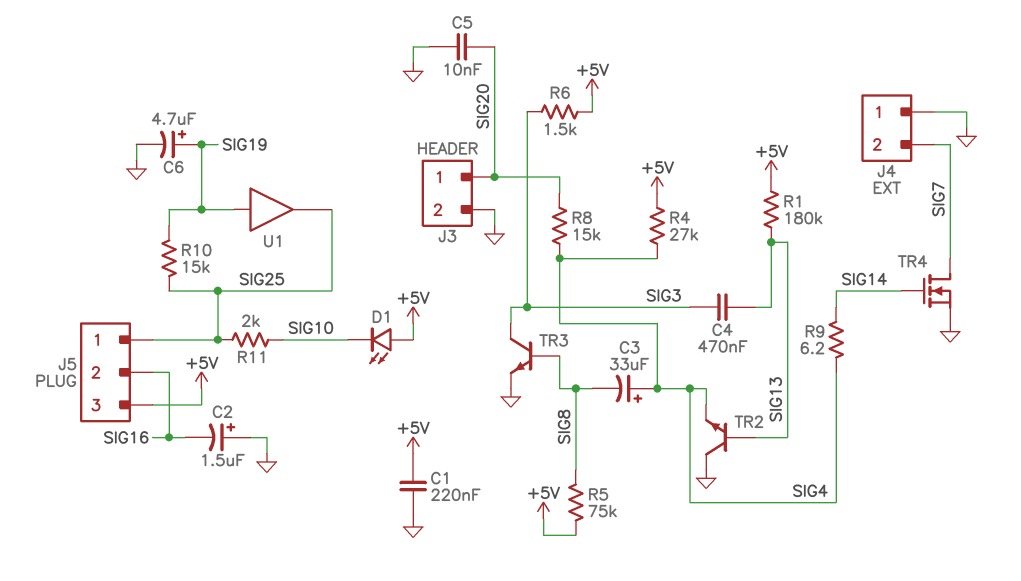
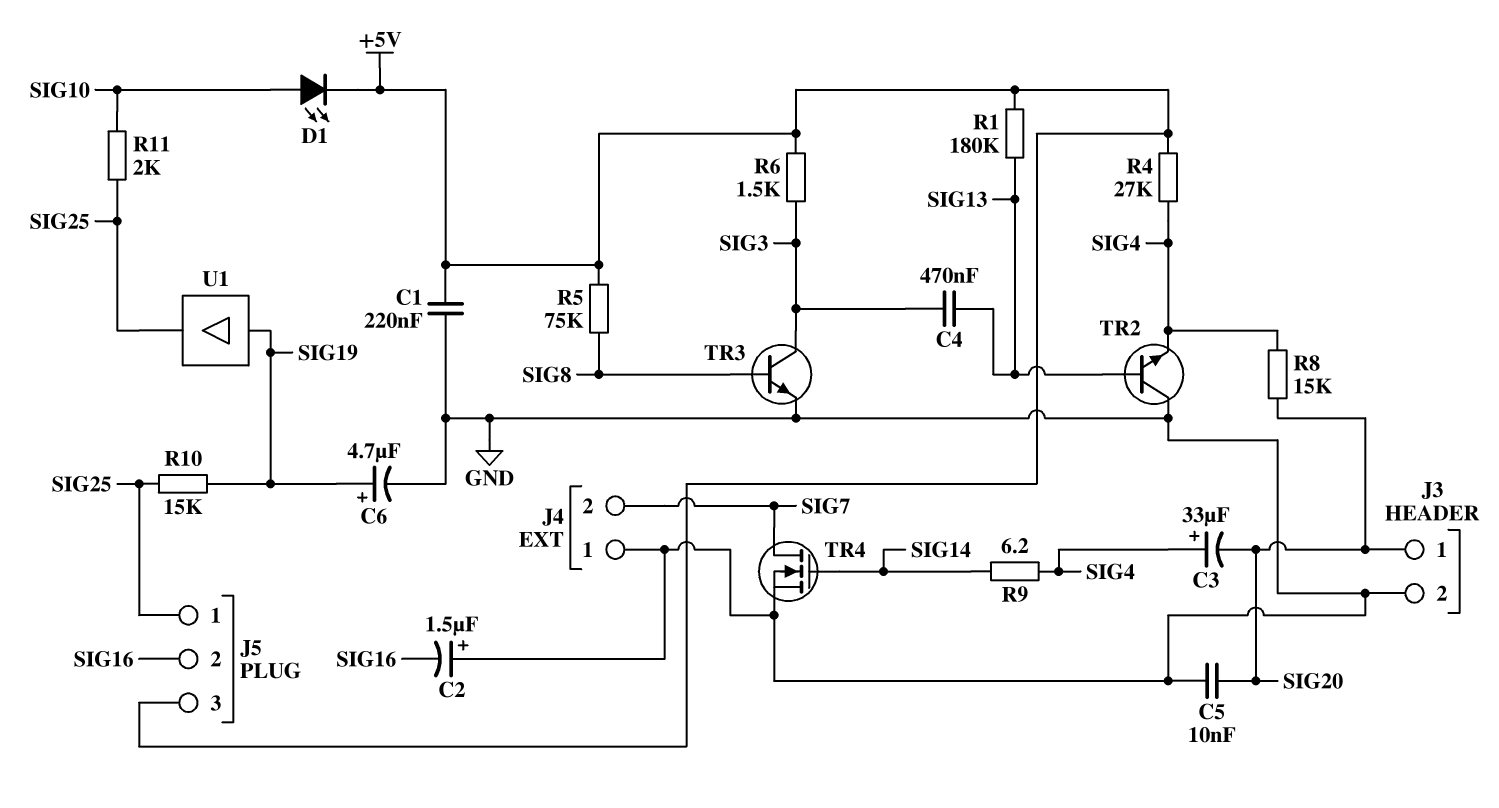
C3: 33uF (plus SIG4, minus SIG8) -> 33uF (plus SIG4, minus SIG20)
D1: LED (A +5V, K SIG10) -> LED (A SIG10, K +5V)

